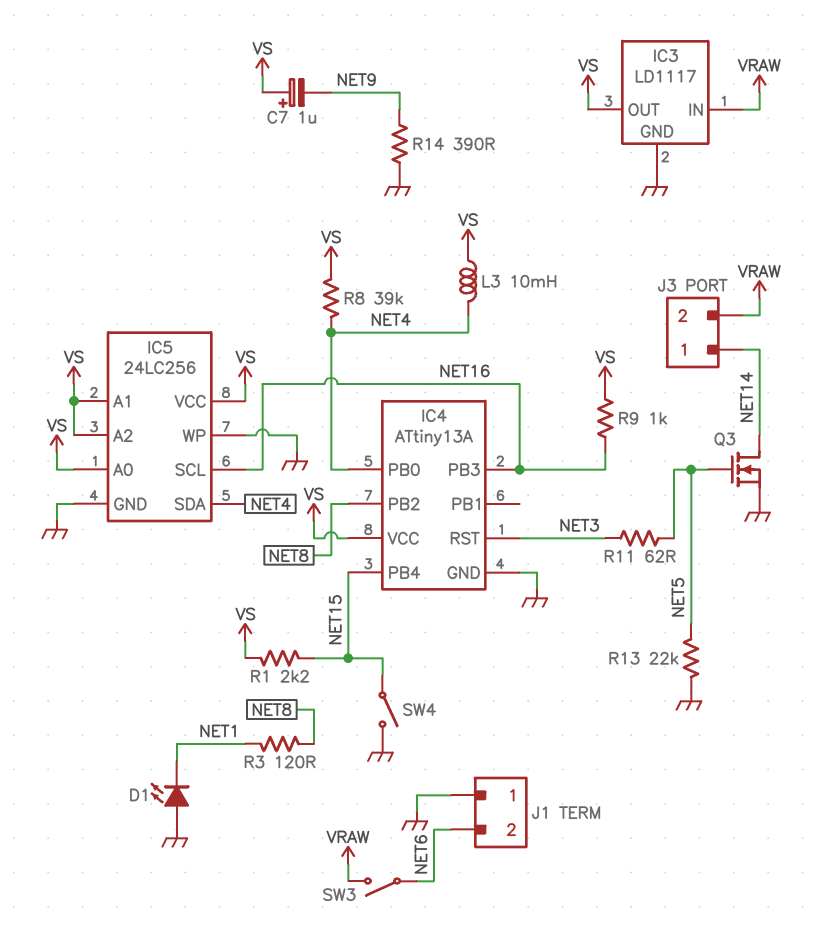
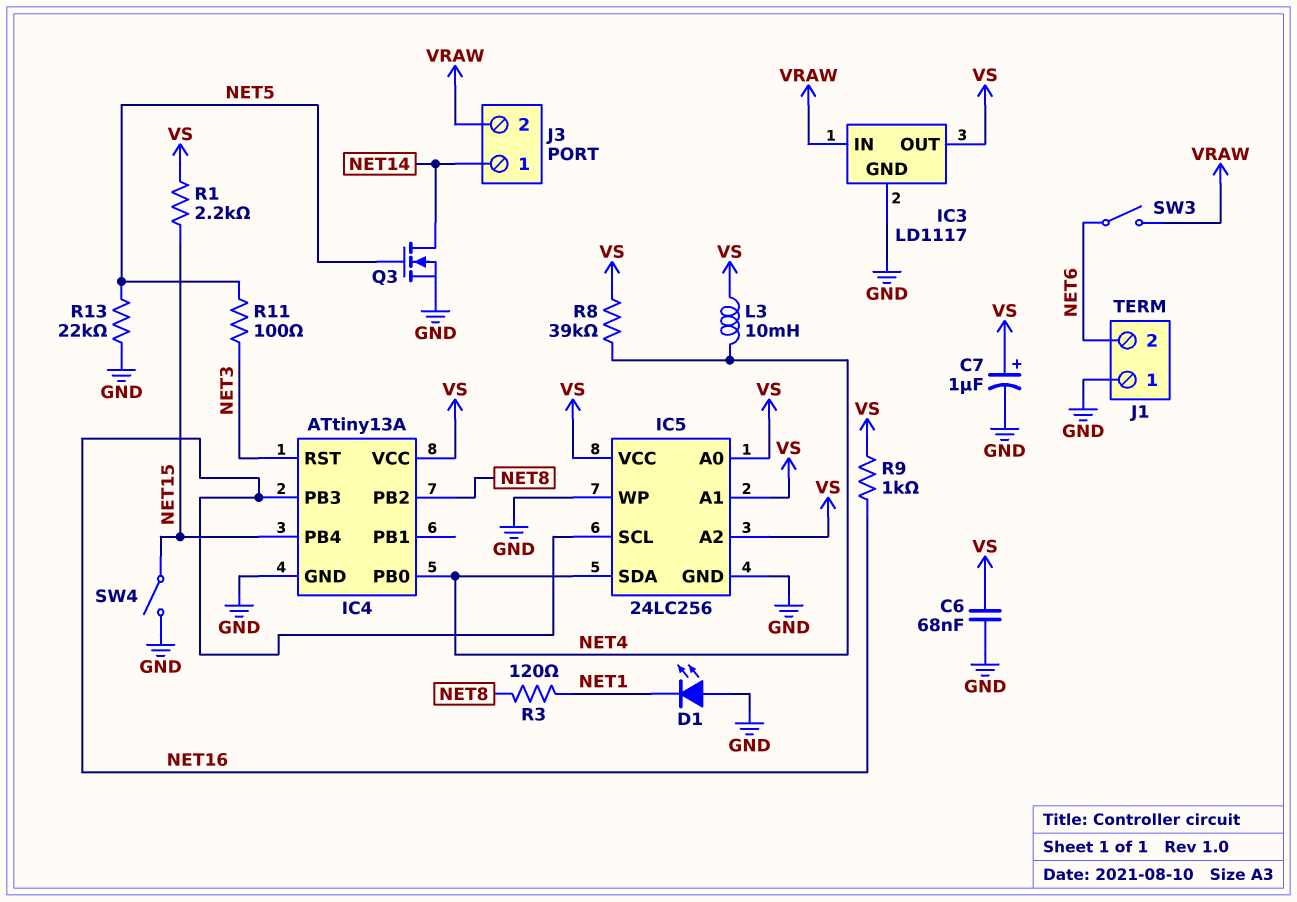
C6: none -> 68nF (GND, VS)
C7: 1uF (plus VS, minus NET9) -> 1uF (plus VS, minus GND)
R11: 62 (NET3, NET5) -> 100 (NET3, NET5)
R14: 390 (GND, NET9) -> none

